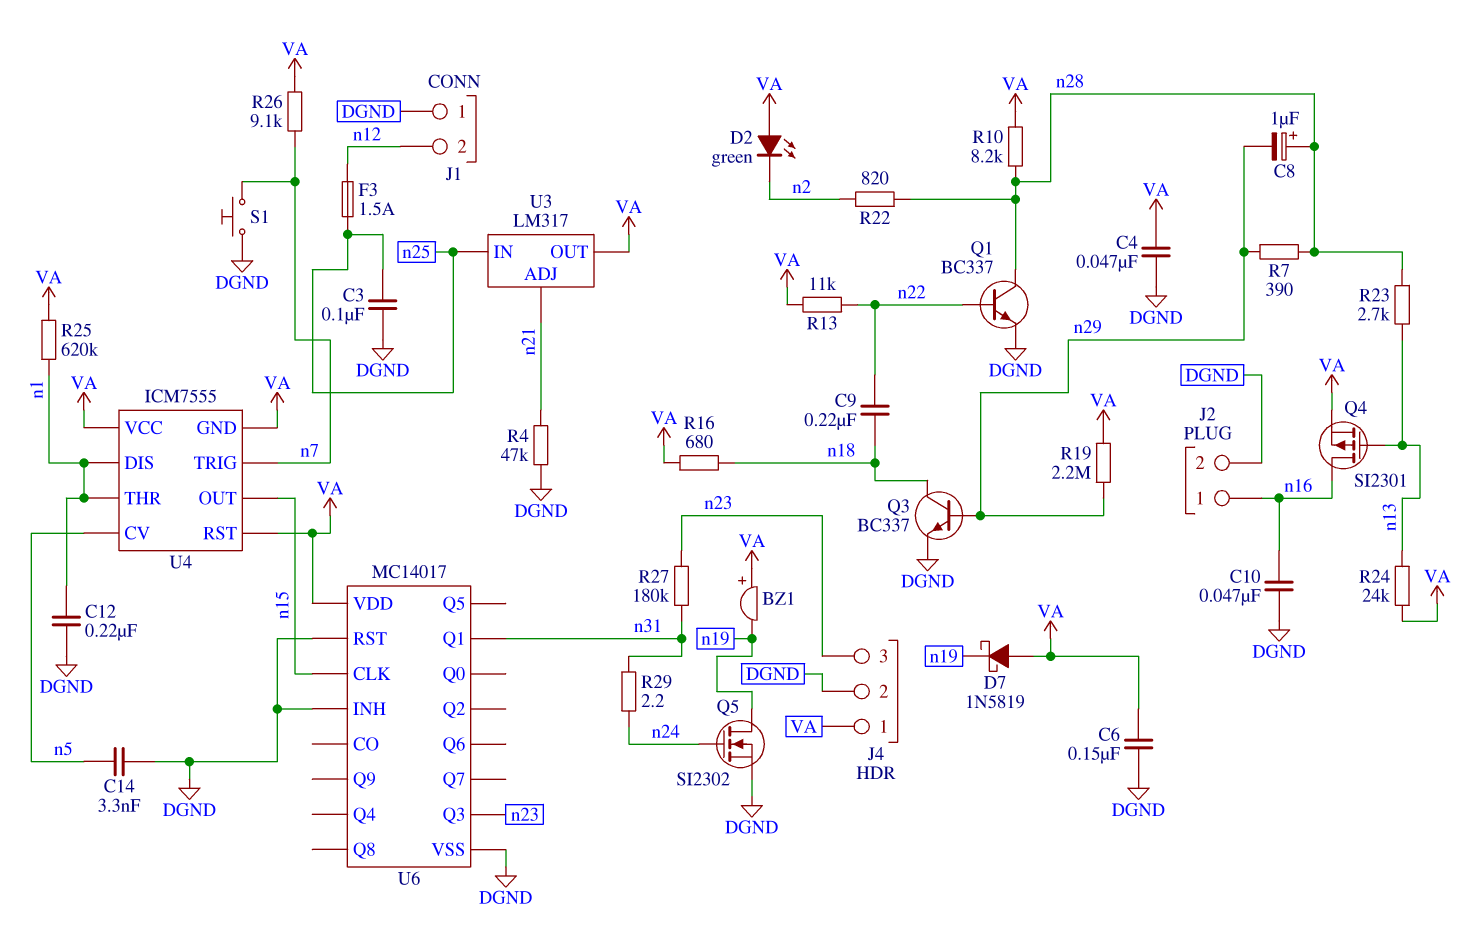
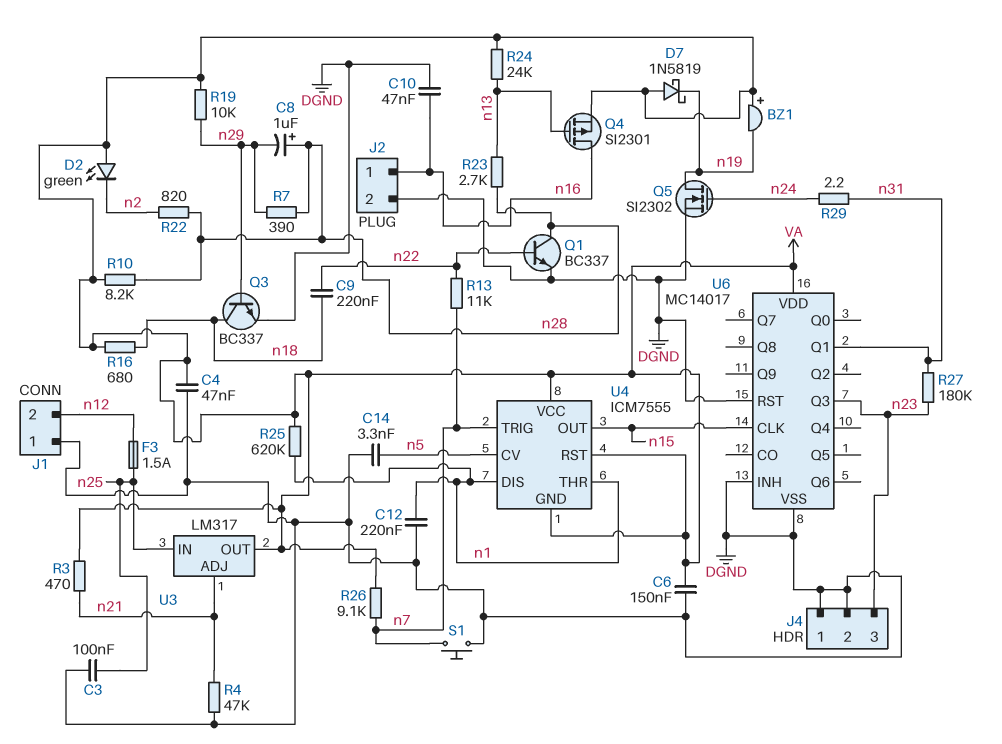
J4 pin 1: VA -> DGND
R3: none -> 470 (VA, n21)
R13: 11k (VA, n22) -> 11k (n7, n22)
R19: 2.2M (VA, n29) -> 10k (VA, n29)

